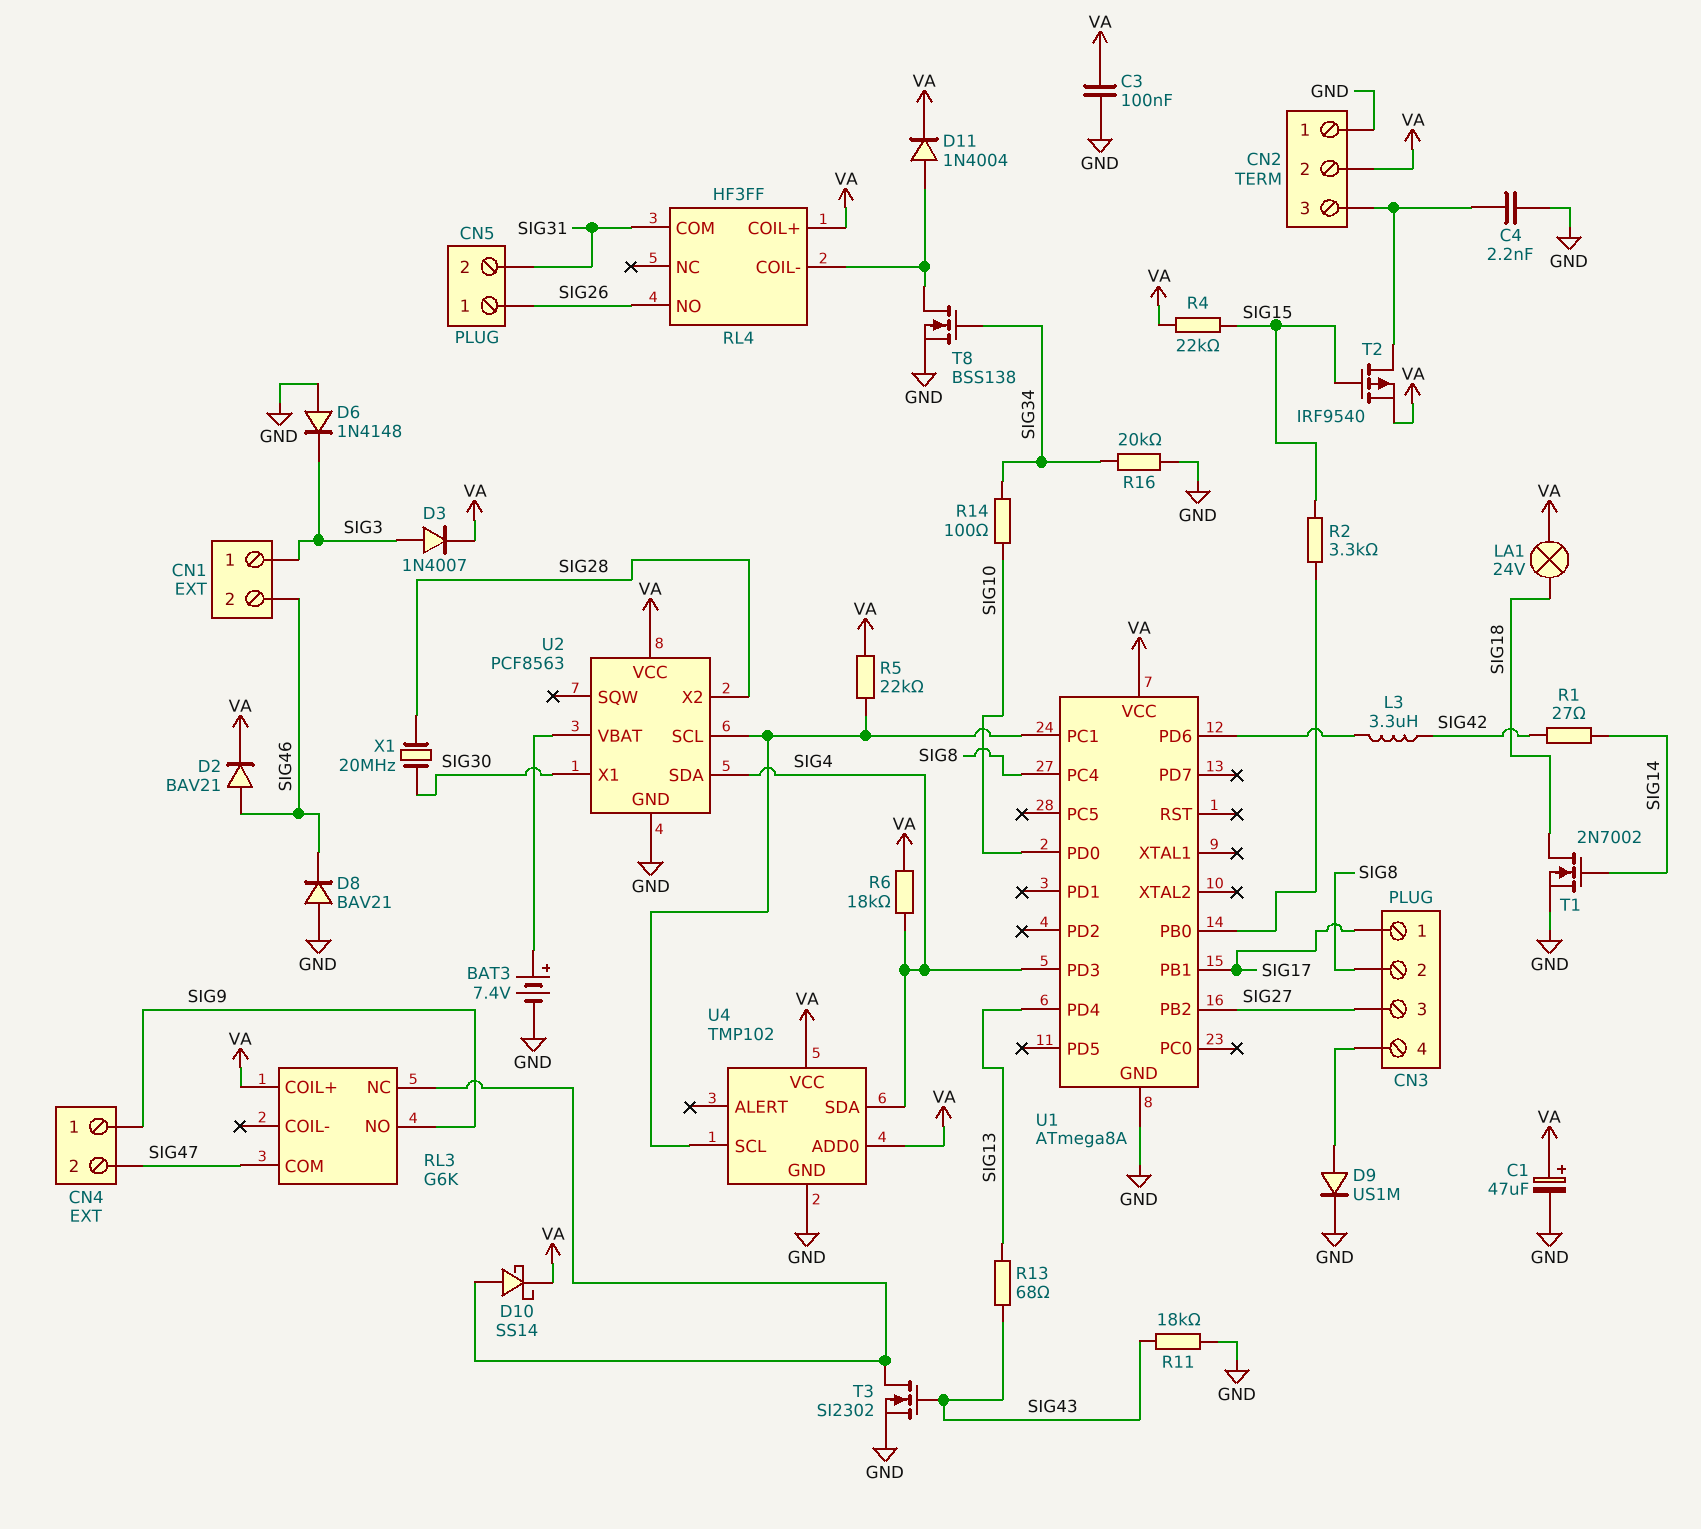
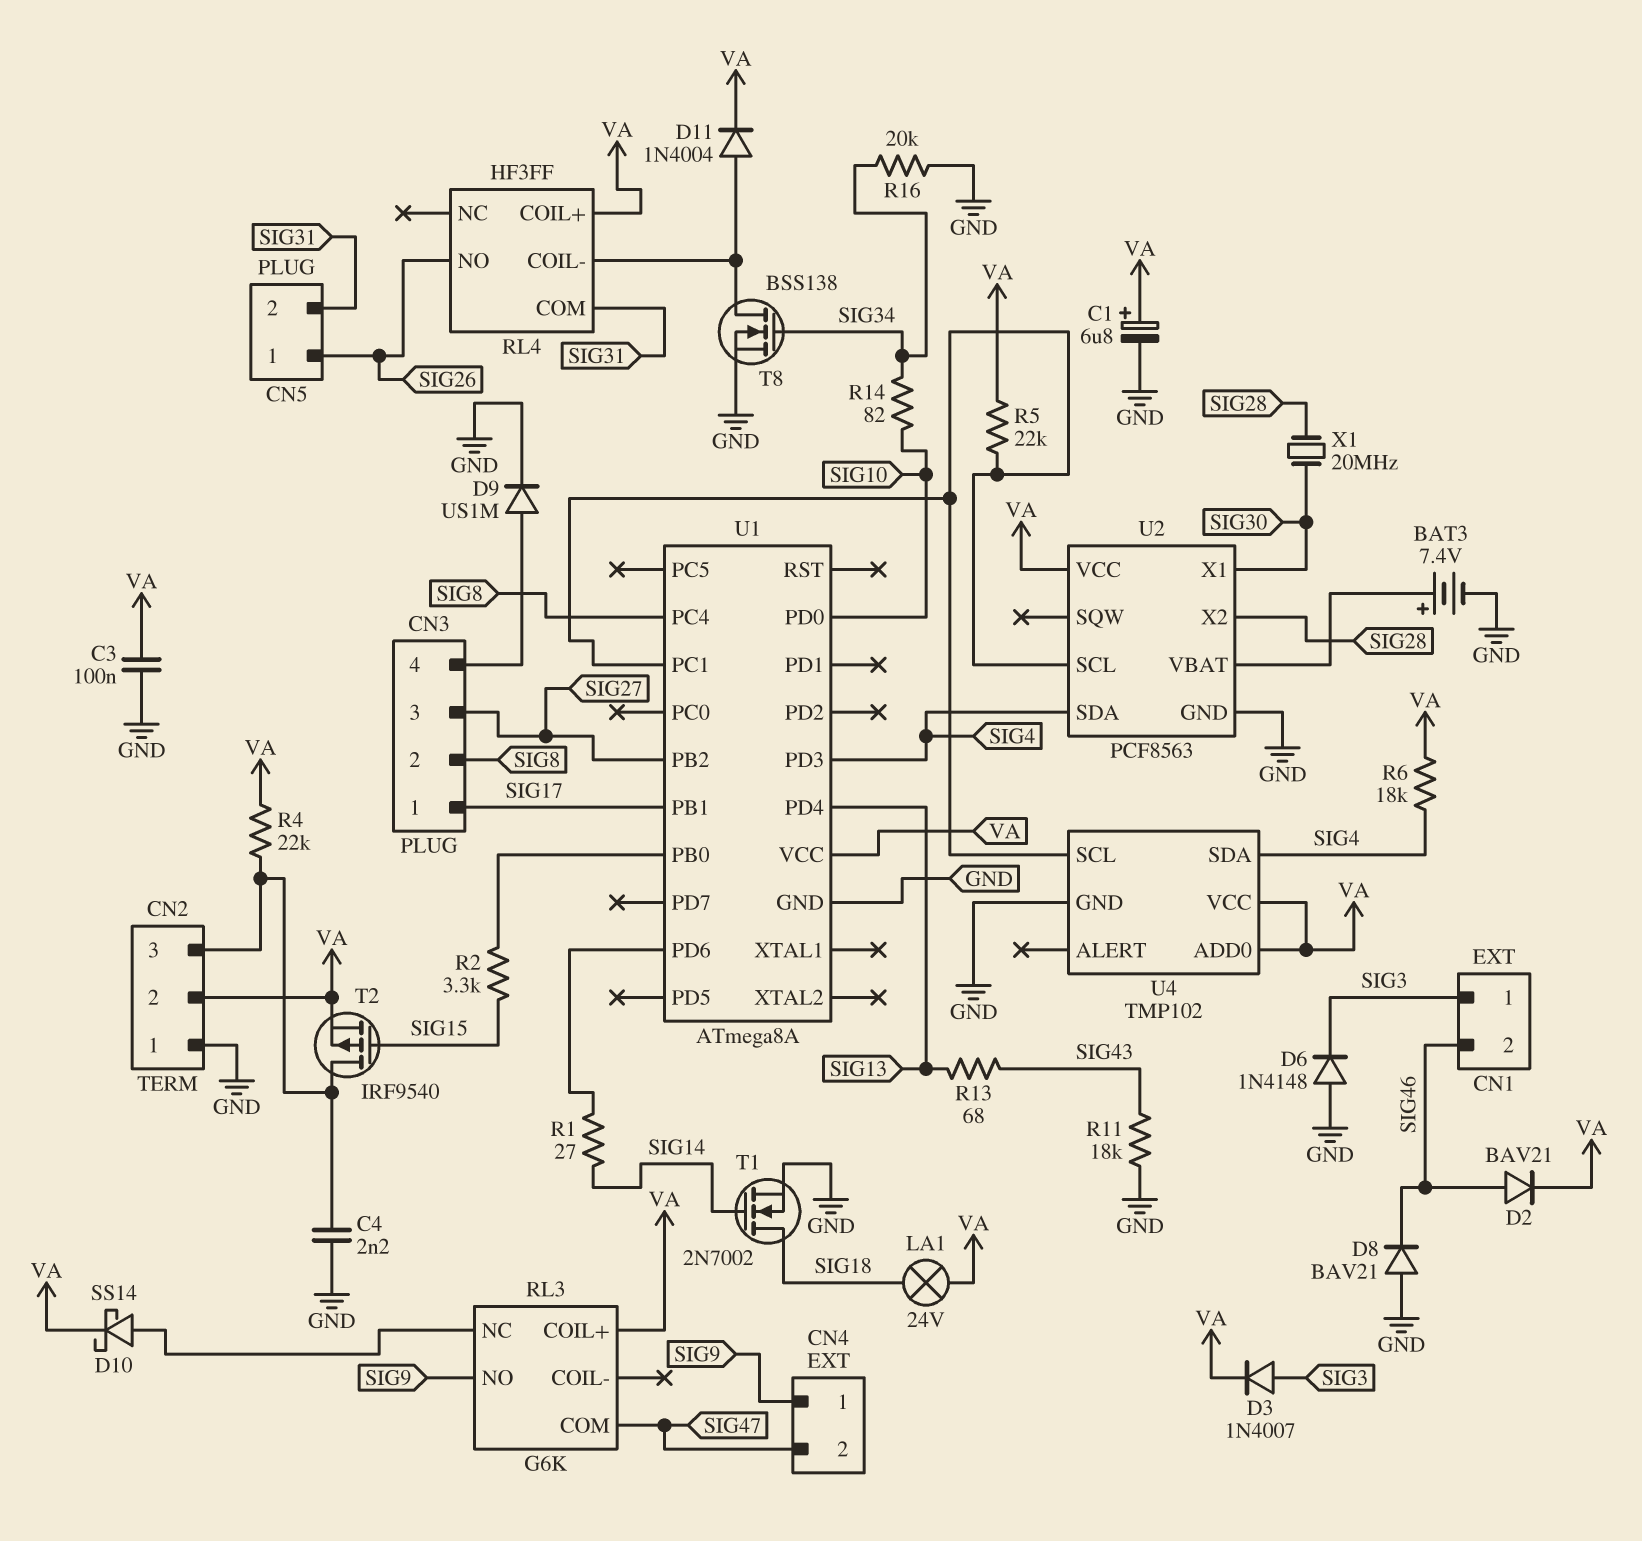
C1: 47uF (plus VA, minus GND) -> 6.8uF (plus VA, minus GND)
L3: 3.3uH (SIG42, U1/PD6) -> none
R1: 27 (SIG14, SIG42) -> 27 (SIG14, U1/PD6)
R4: 22k (SIG15, VA) -> 22k (CN2/3, VA)
R14: 100 (SIG10, SIG34) -> 82 (SIG10, SIG34)
T3: NMOS SI2302 (G SIG43, D RL3/NC, S GND) -> none

